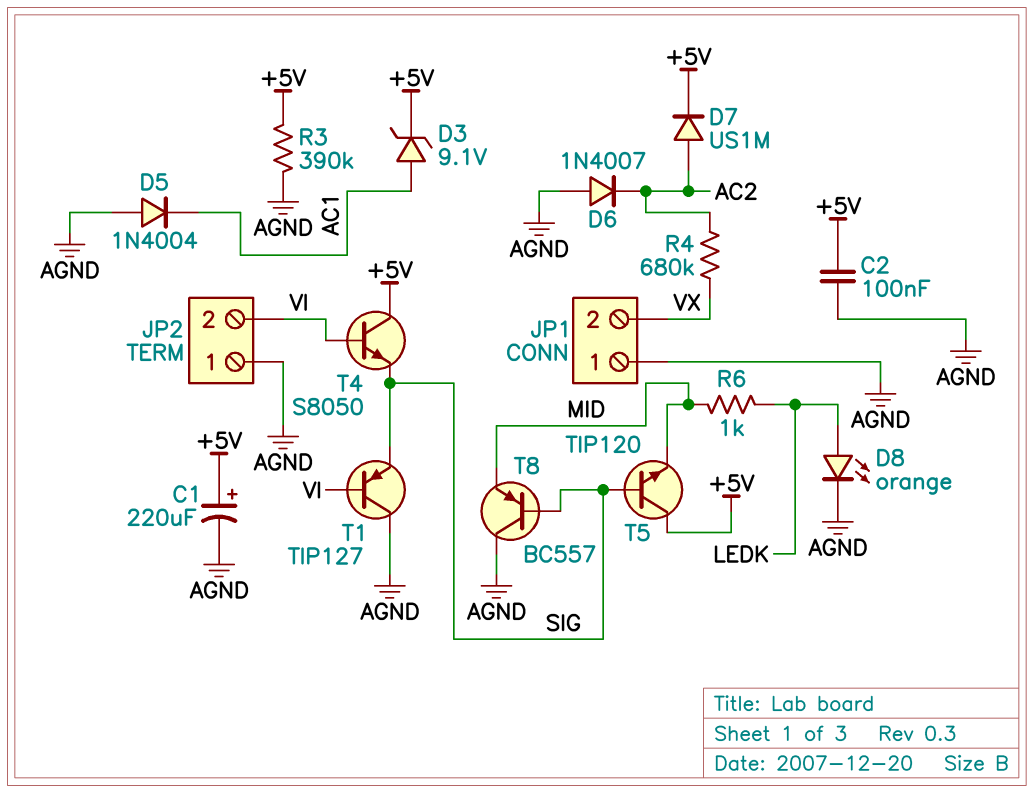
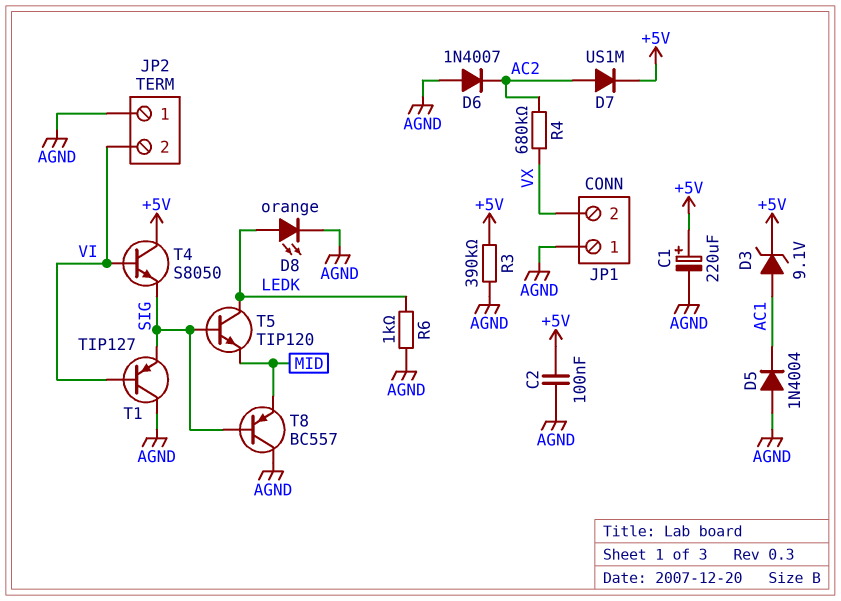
R6: 1k (LEDK, MID) -> 1k (AGND, LEDK)
T5: NPN TIP120 (B SIG, C +5V, E MID) -> NPN TIP120 (B SIG, C LEDK, E MID)

